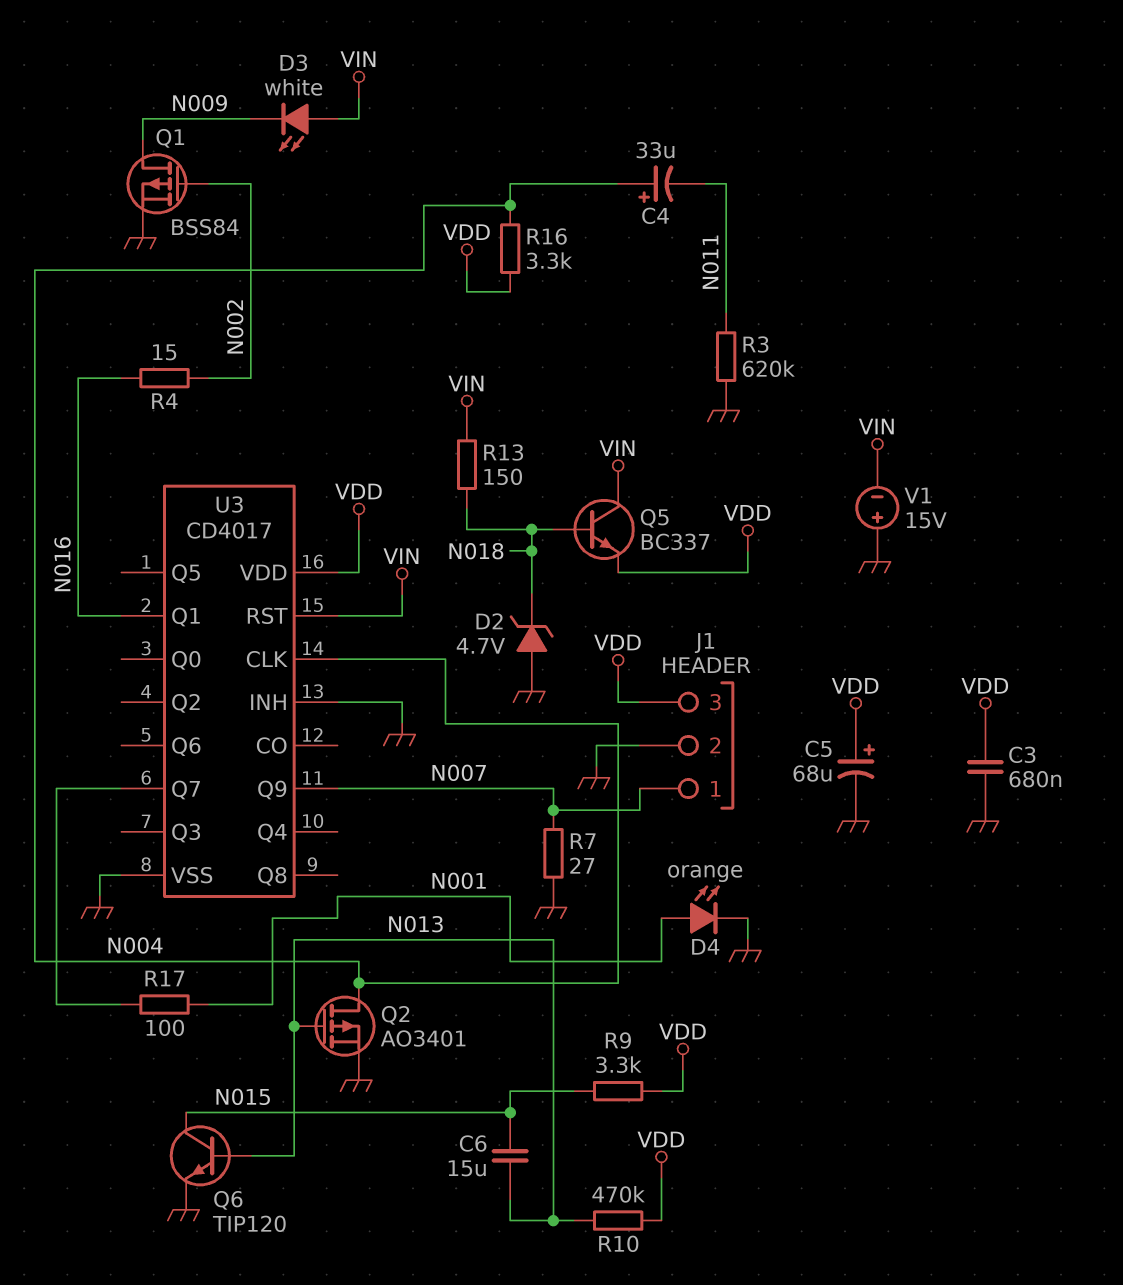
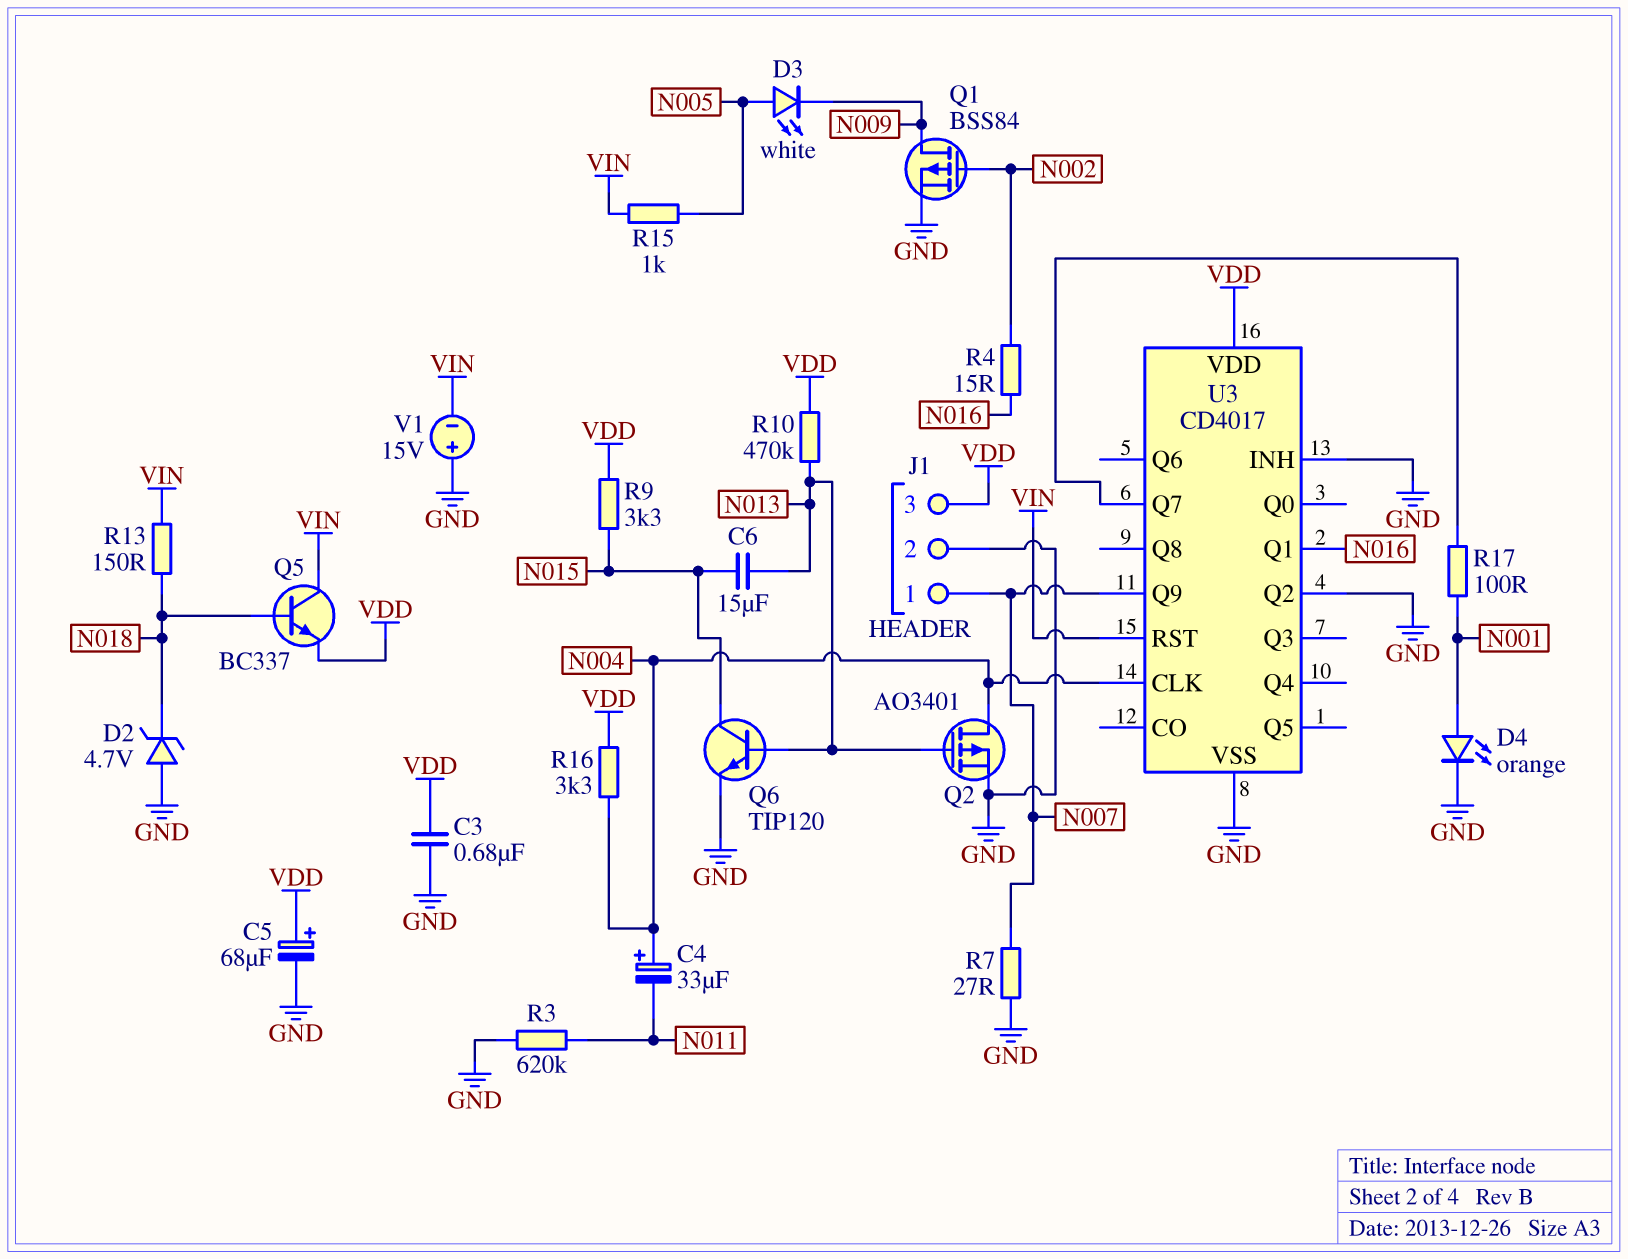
D3: LED white (A VIN, K N009) -> LED white (A N005, K N009)
R15: none -> 1k (N005, VIN)
U3 pin Q2: none -> GND

